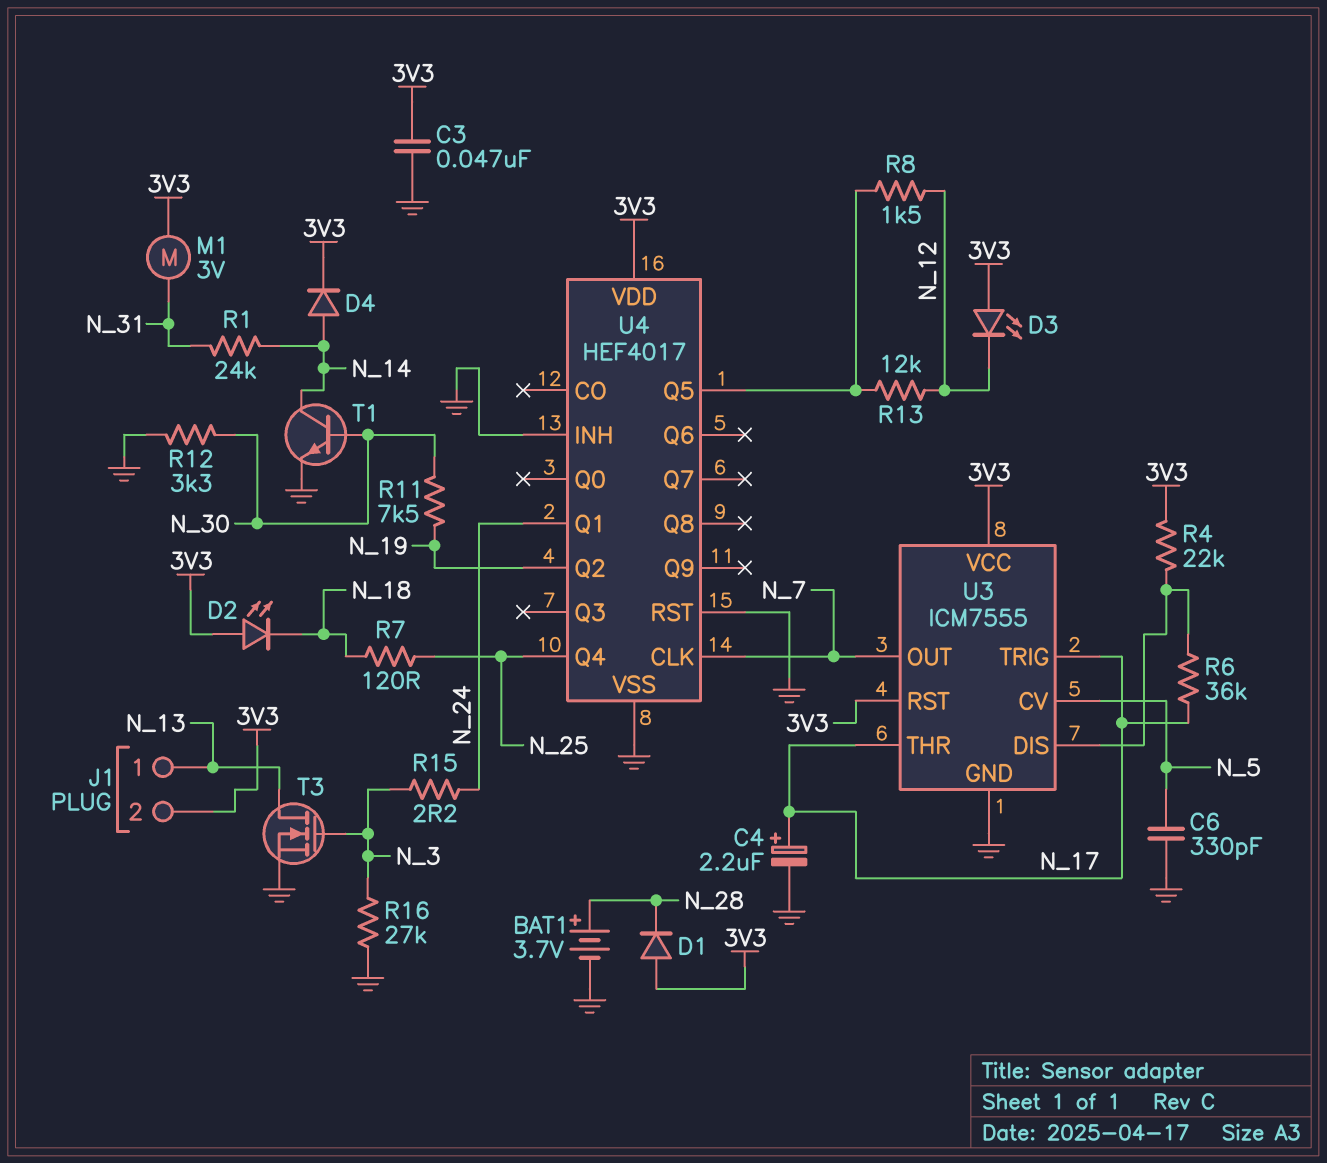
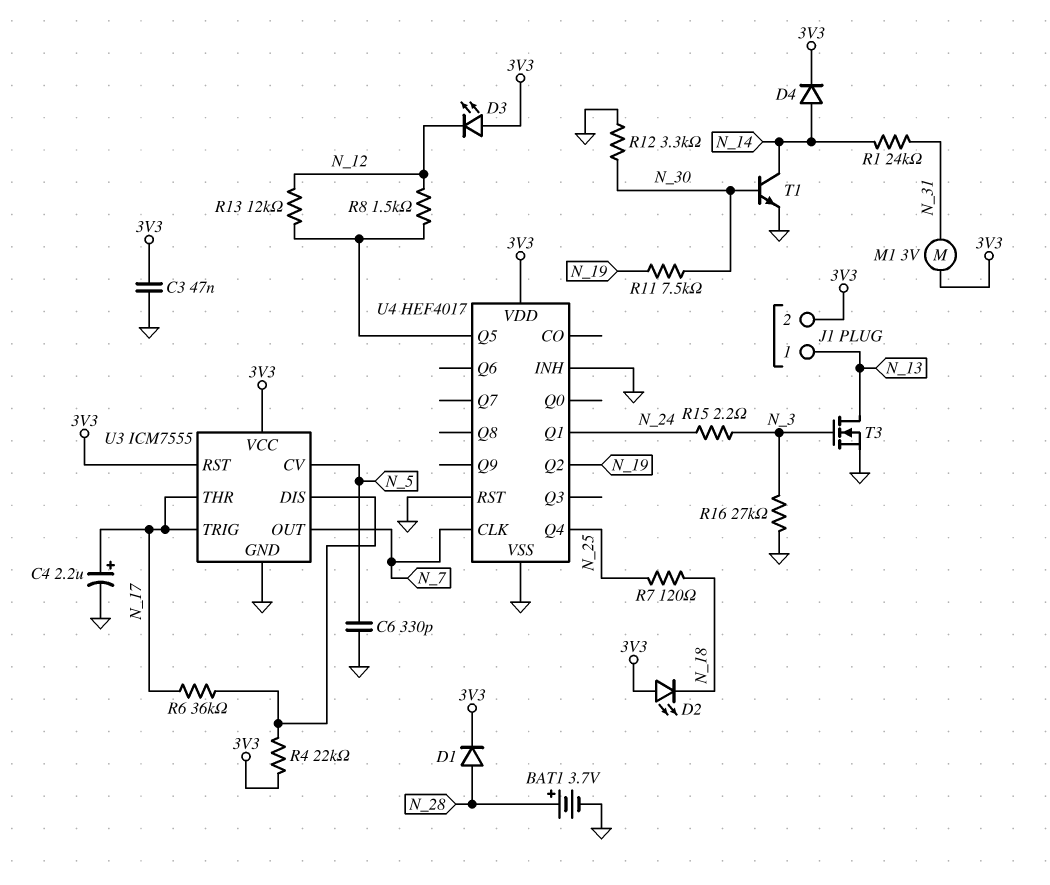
D1: diode (A 3V3, K N_28) -> diode (A N_28, K 3V3)

